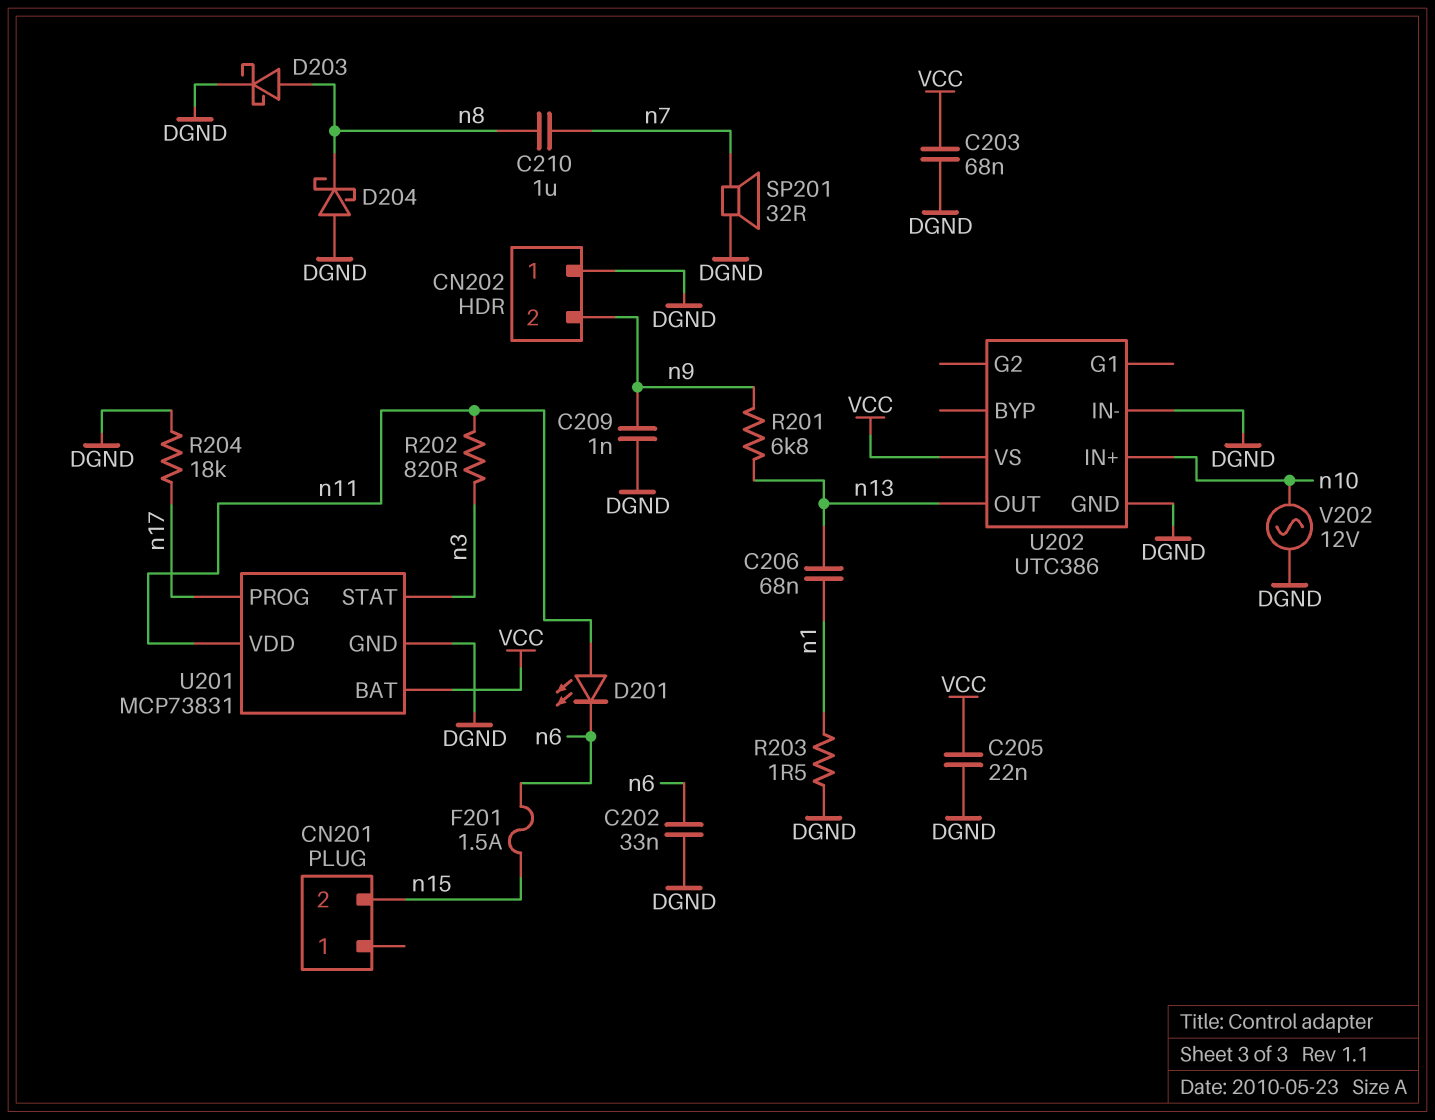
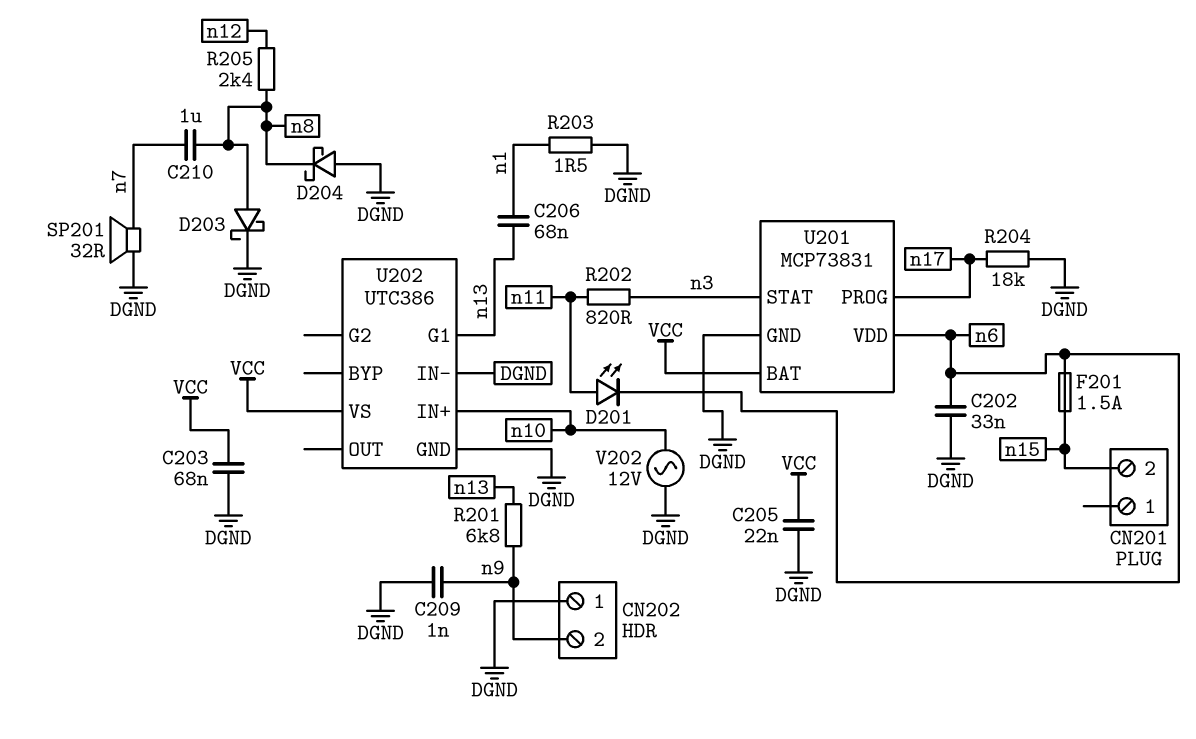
R205: none -> 2.4k (n8, n12)
U201 pin VDD: n11 -> n6
U202 pin G1: none -> n13
U202 pin OUT: n13 -> none

